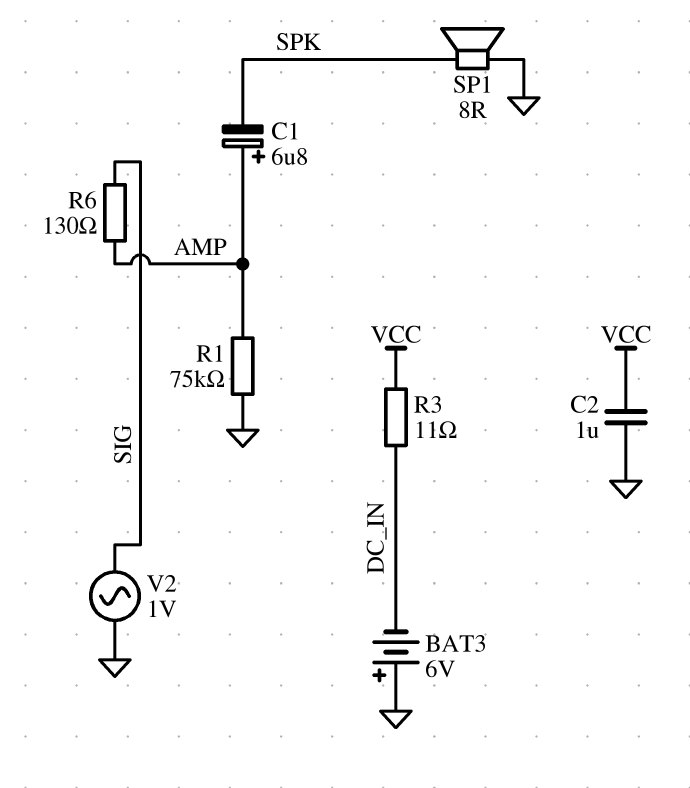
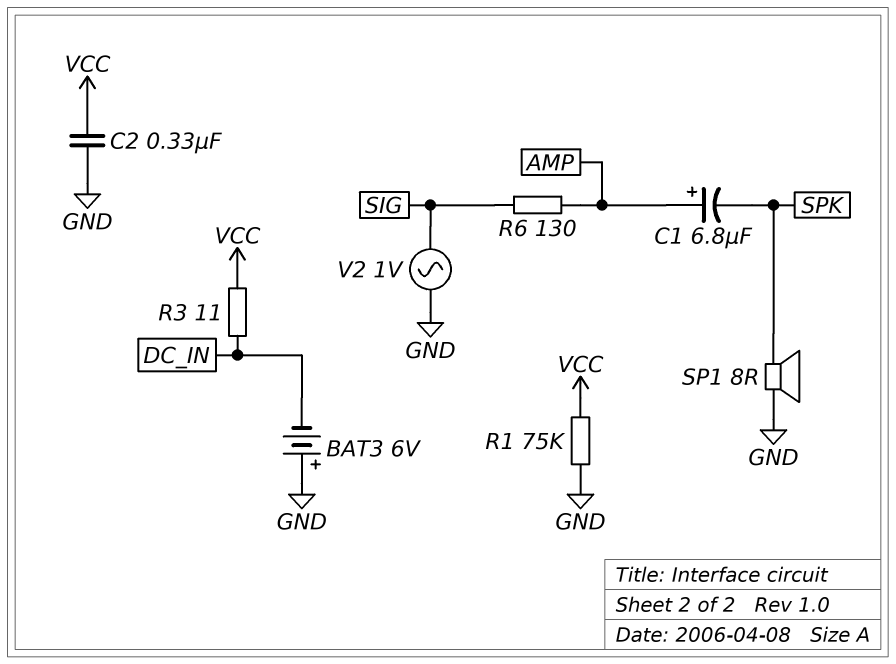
C2: 1uF (GND, VCC) -> 330nF (GND, VCC)
R1: 75k (AMP, GND) -> 75k (GND, VCC)

